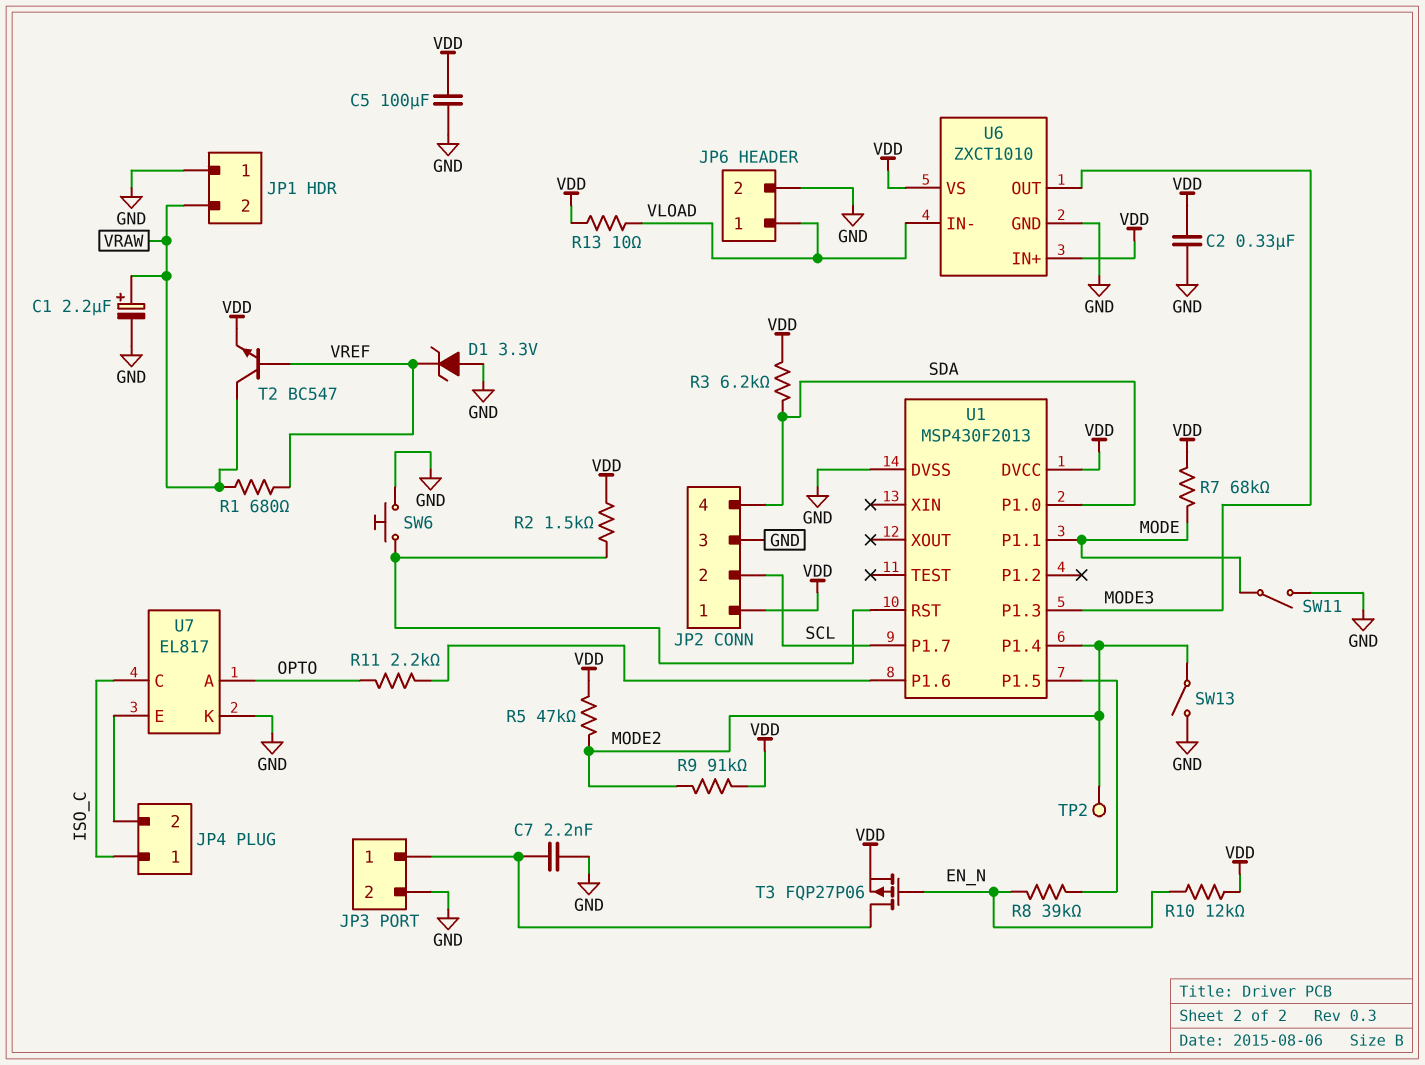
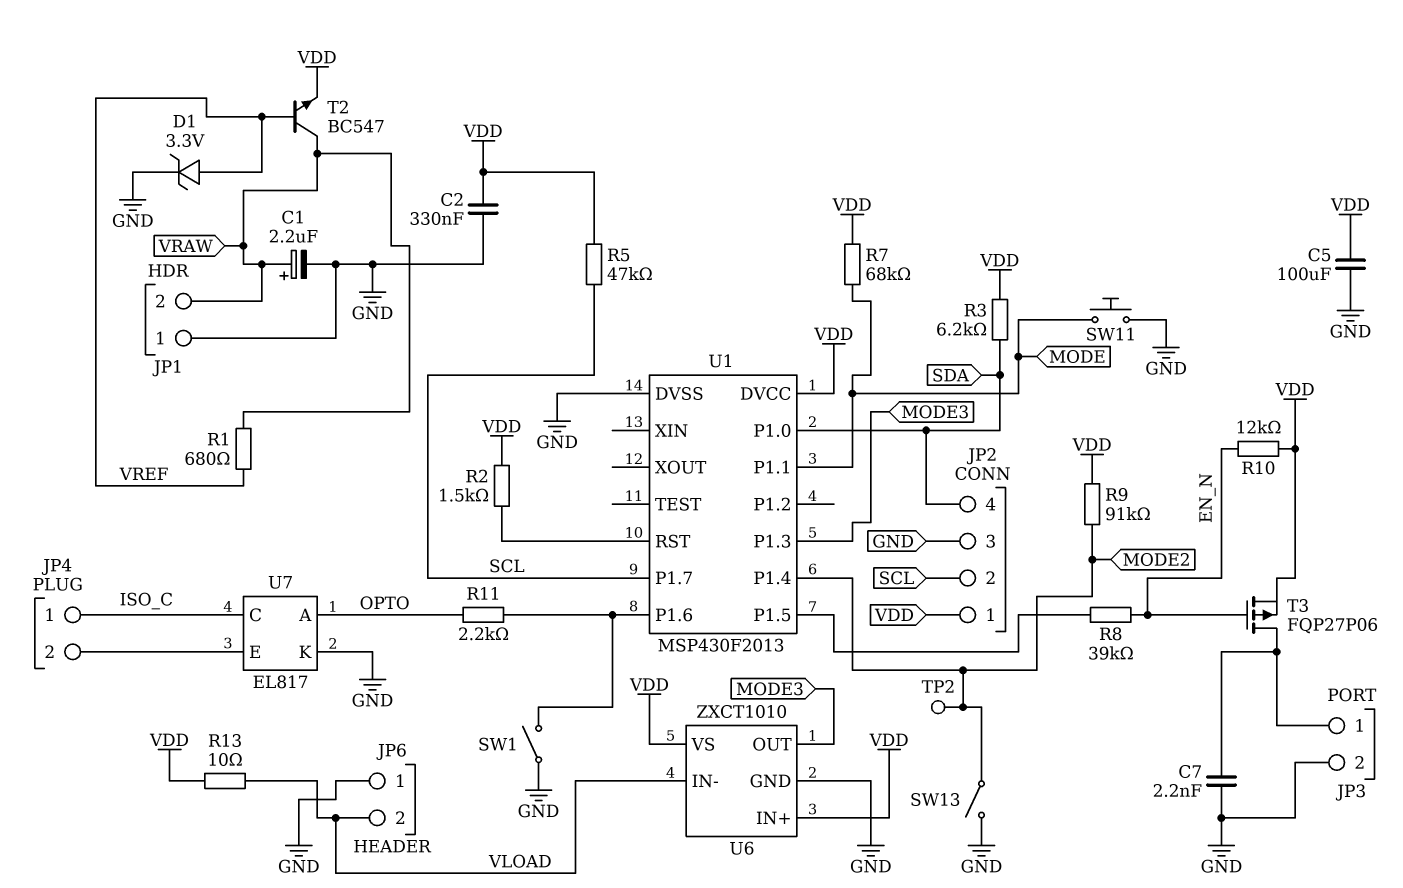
D1: zener 3.3V (A GND, K VREF) -> zener 3.3V (A VREF, K GND)
JP6 pin 1: VLOAD -> GND
JP6 pin 2: GND -> VLOAD
R5: 47k (MODE2, VDD) -> 47k (SCL, VDD)
SW1: none -> switch (GND, U1/P1.6)
SW6: button (GND, U1/RST) -> none
SW11: switch (GND, MODE) -> button (GND, MODE)

